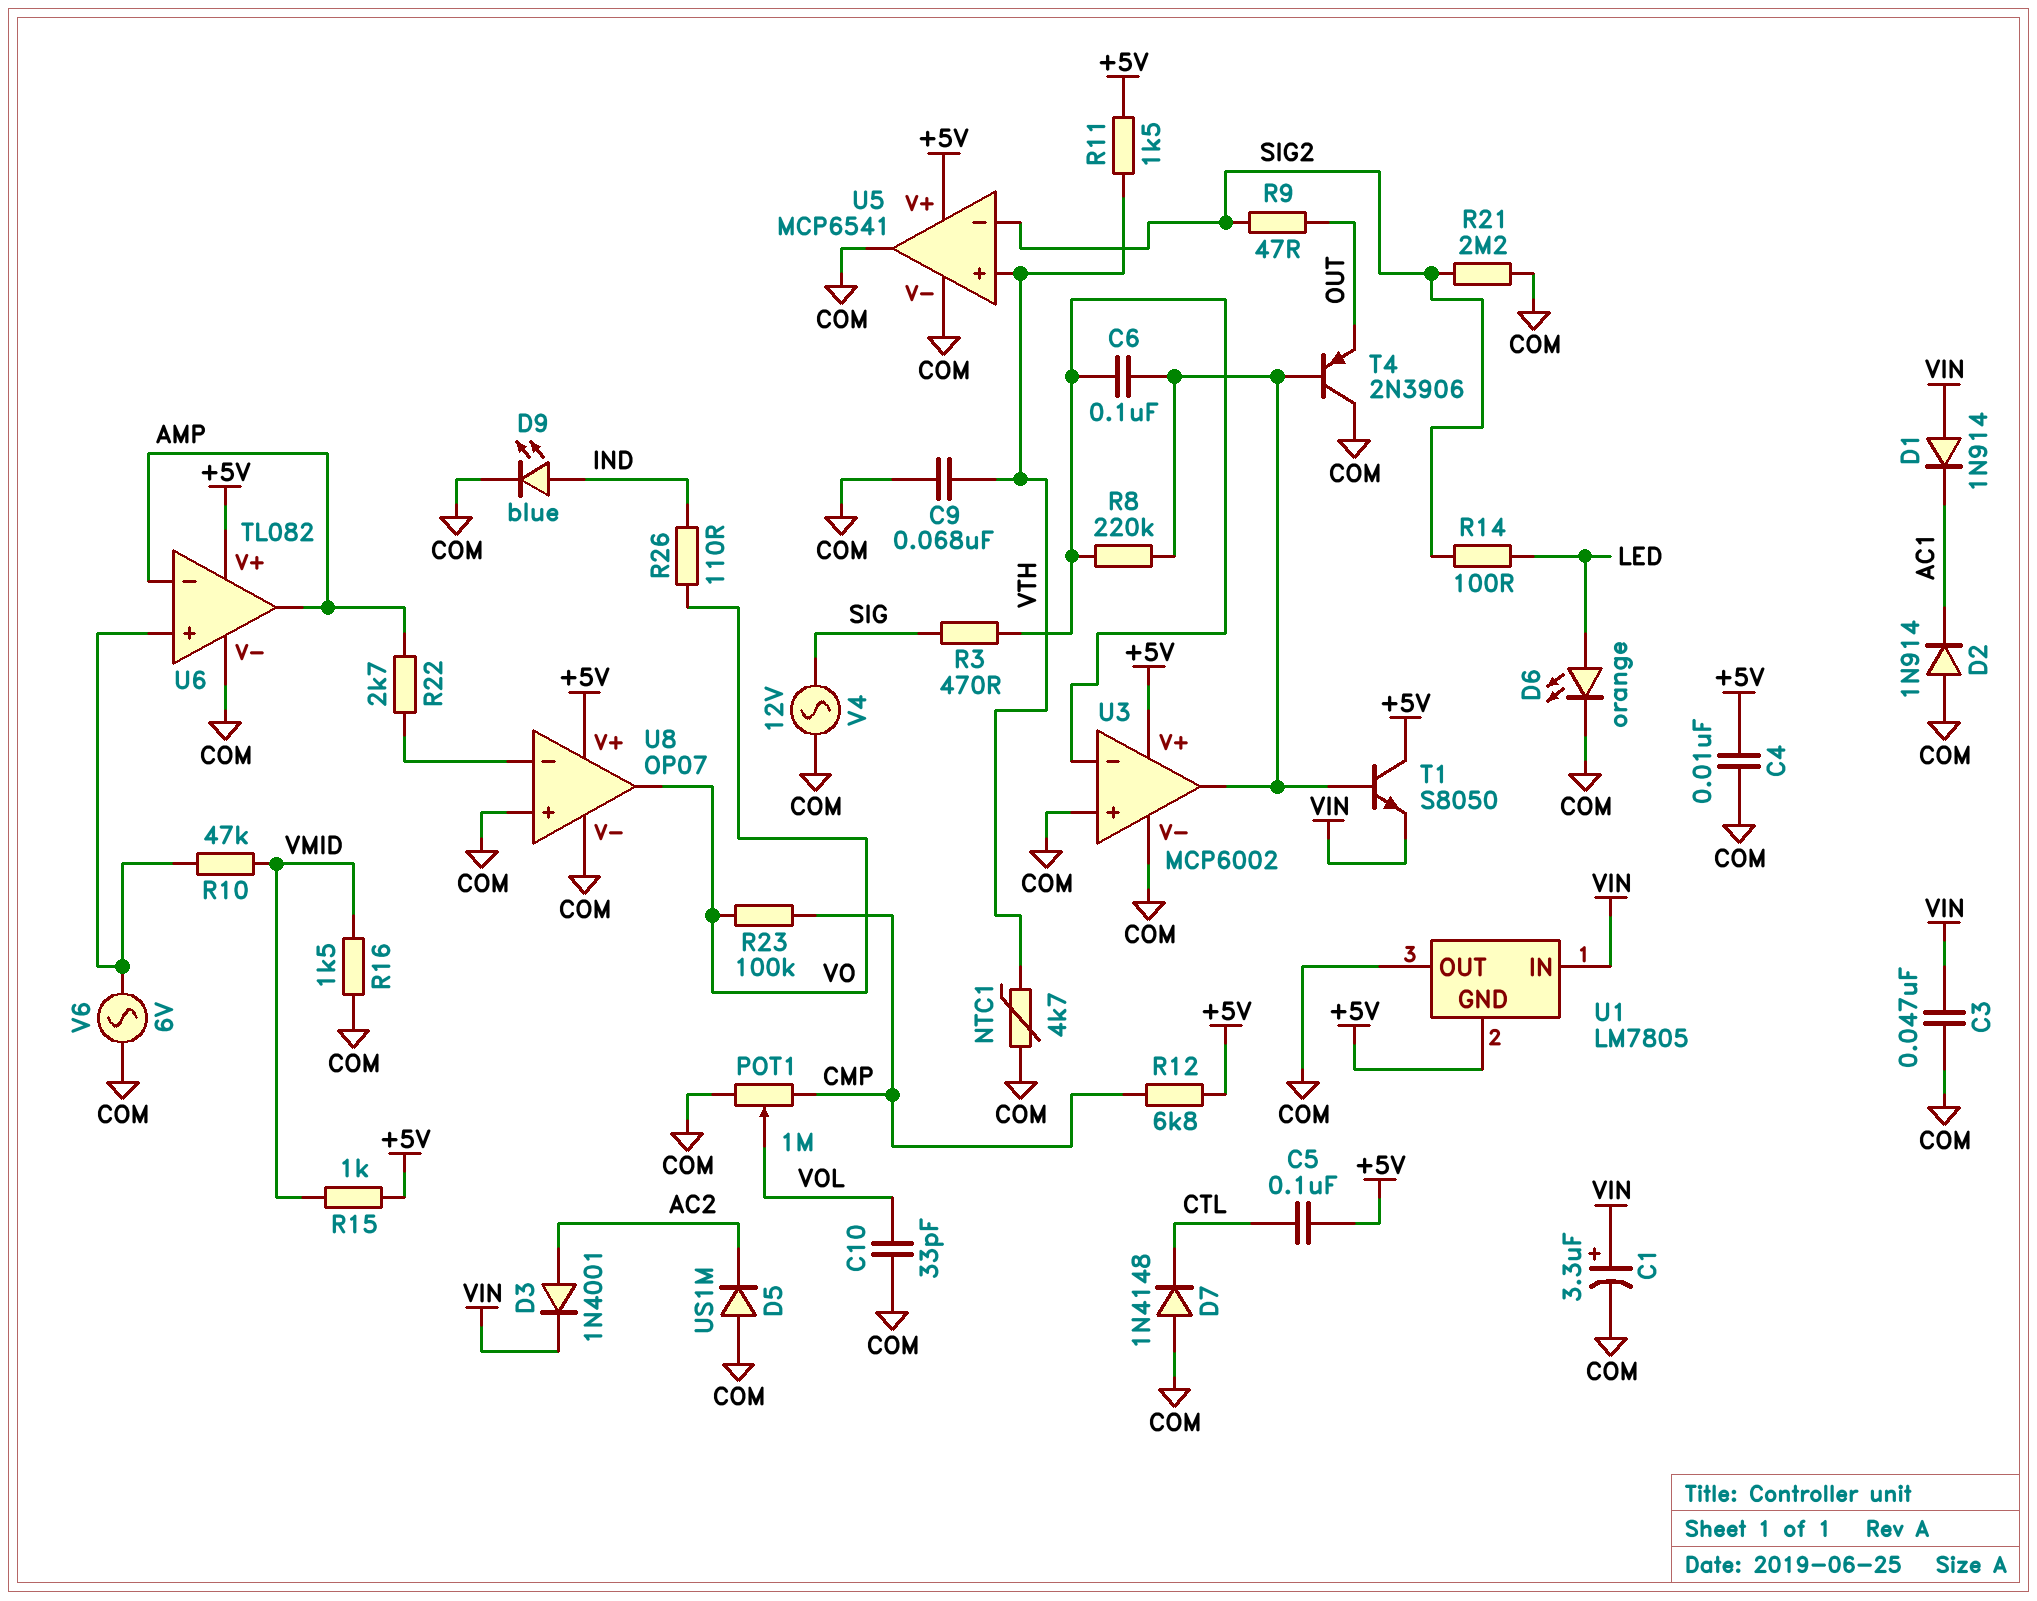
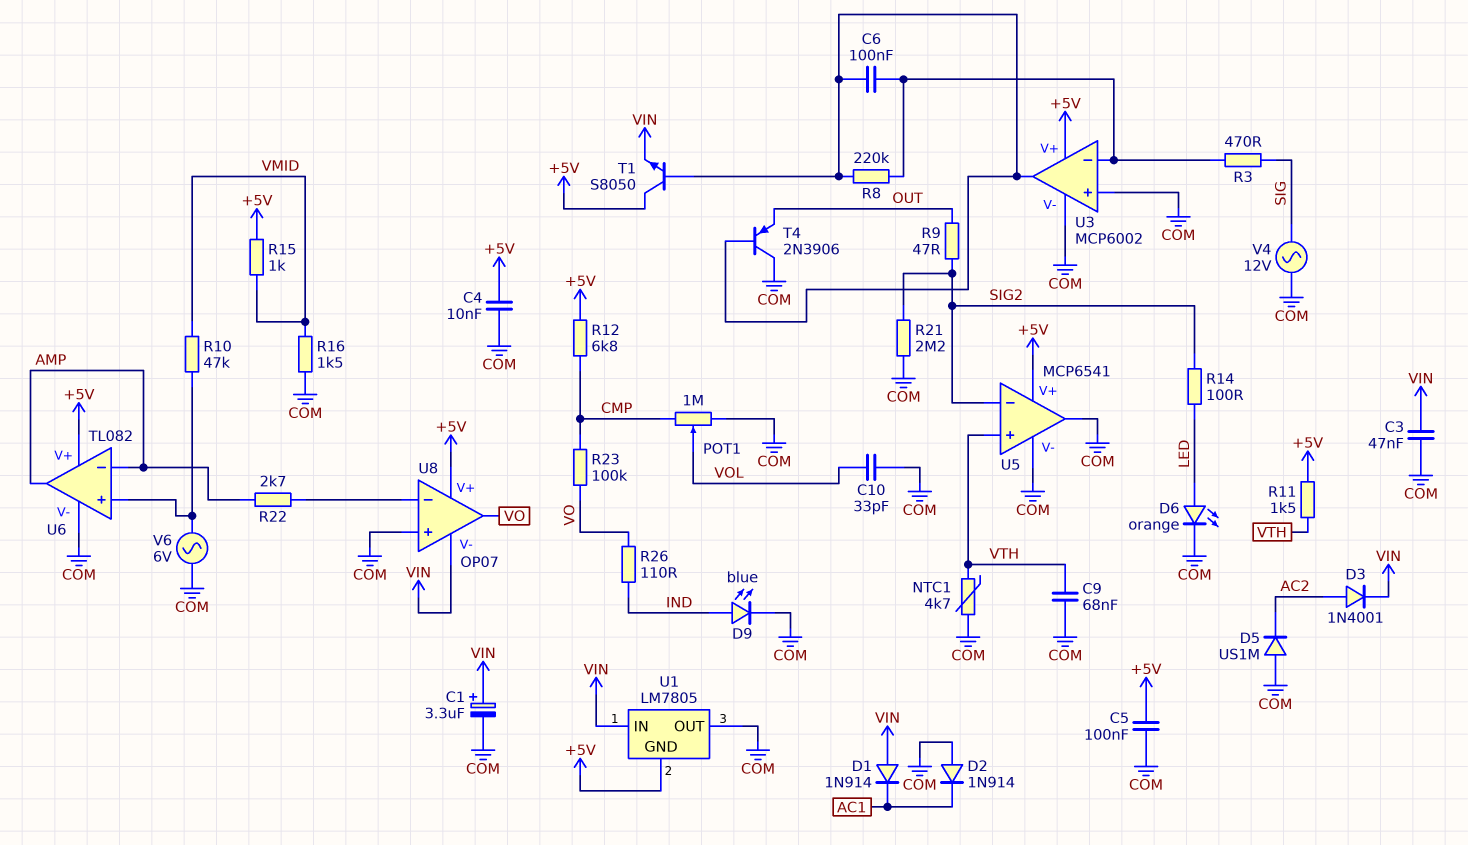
C5: 100nF (+5V, CTL) -> 100nF (+5V, COM)
D7: diode 1N4148 (A COM, K CTL) -> none
U8 pin V-: COM -> VIN

